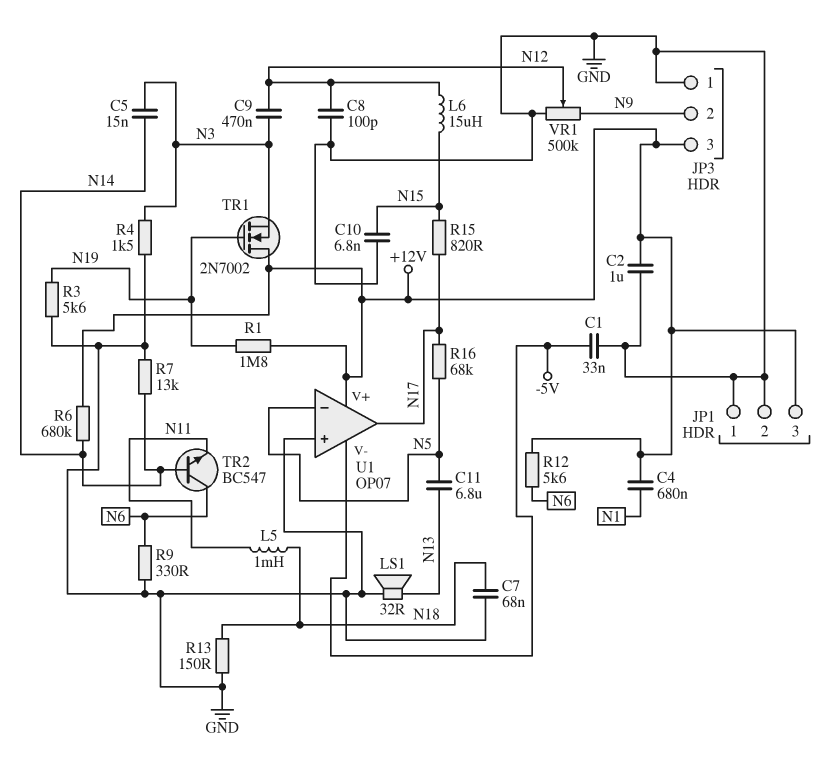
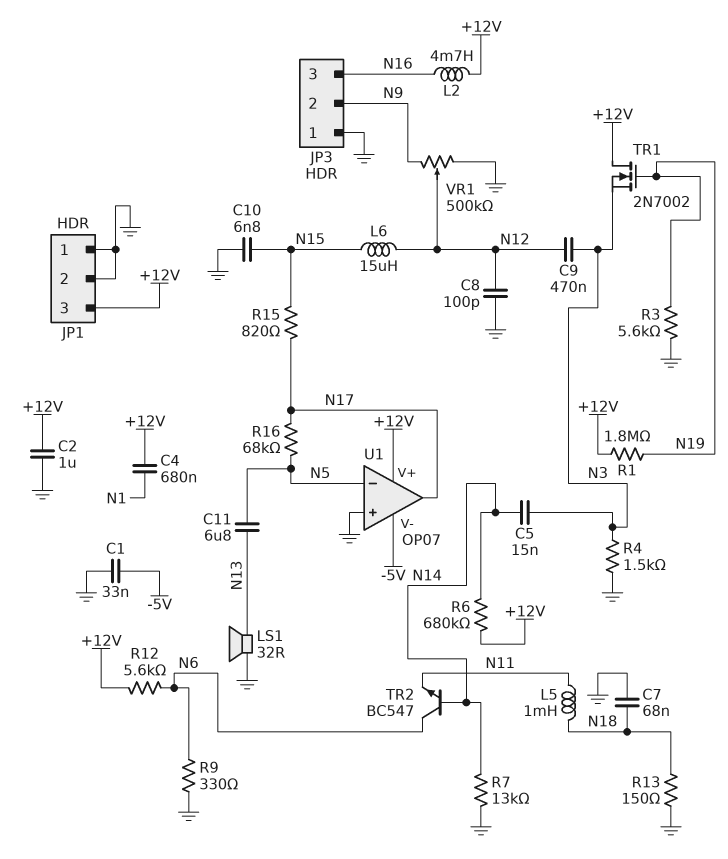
JP3 pin 3: +12V -> N16
L2: none -> 4.7mH (+12V, N16)

